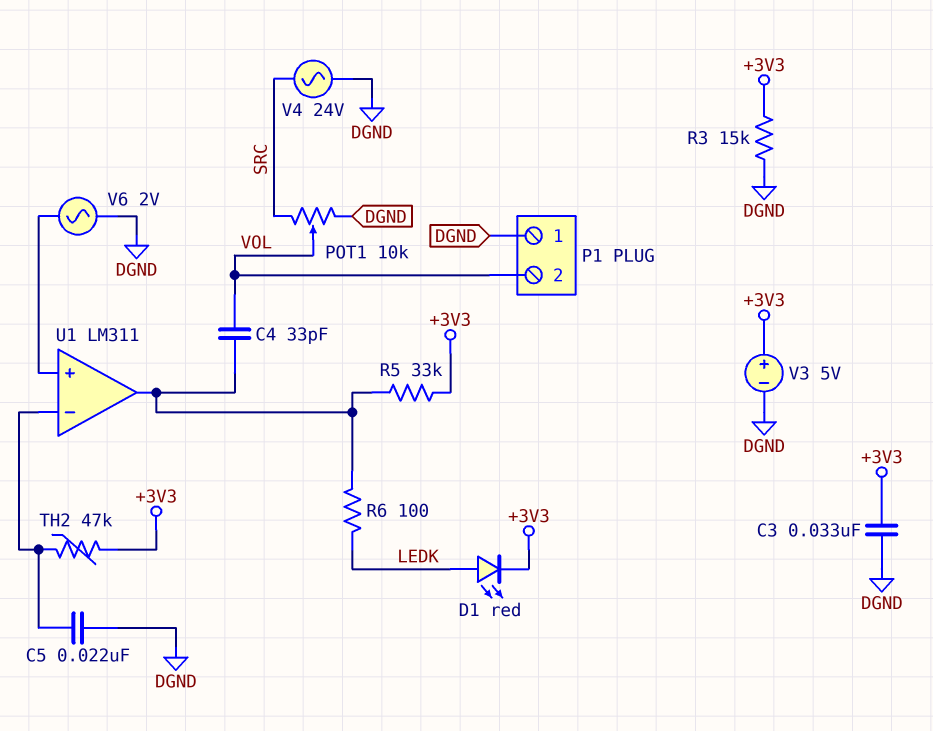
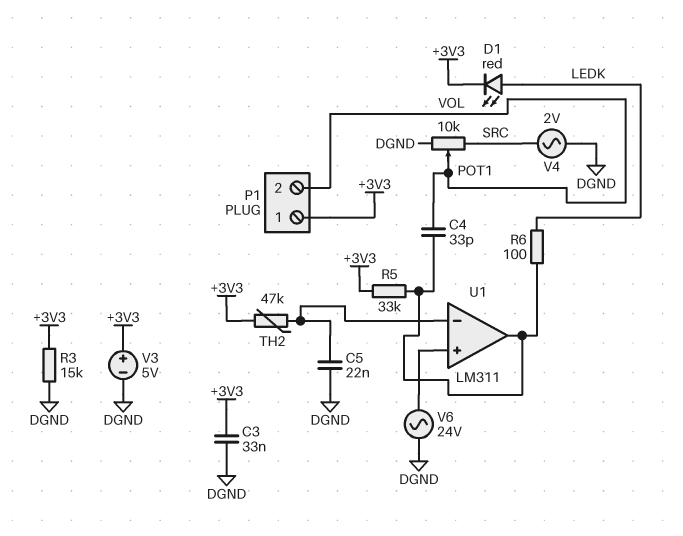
P1 pin 1: DGND -> +3V3
V4: AC 24V (DGND, SRC) -> AC 2V (DGND, SRC)
V6: AC 2V (DGND, U1/in+) -> AC 24V (DGND, U1/in+)

